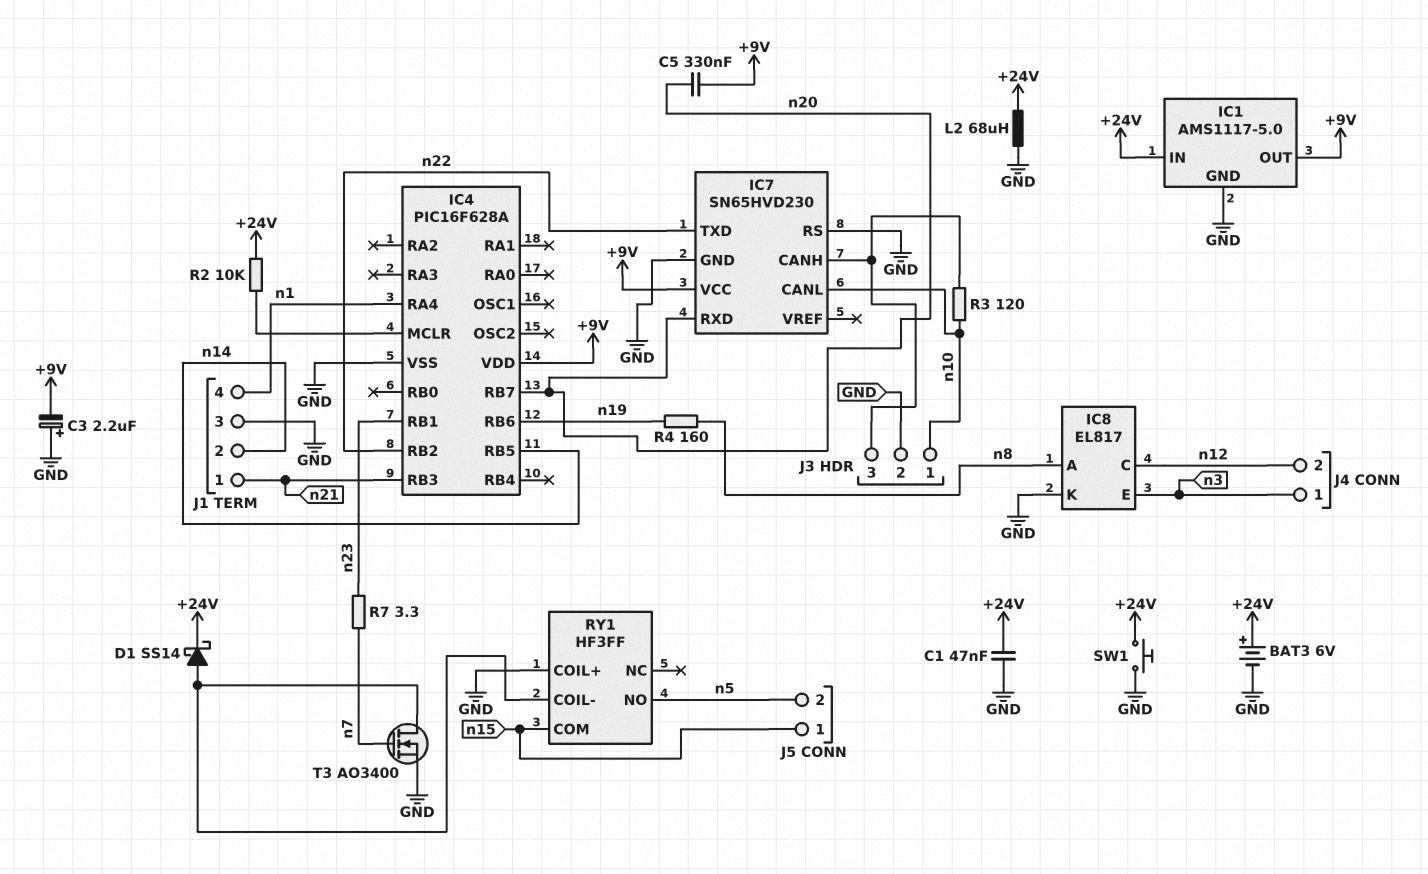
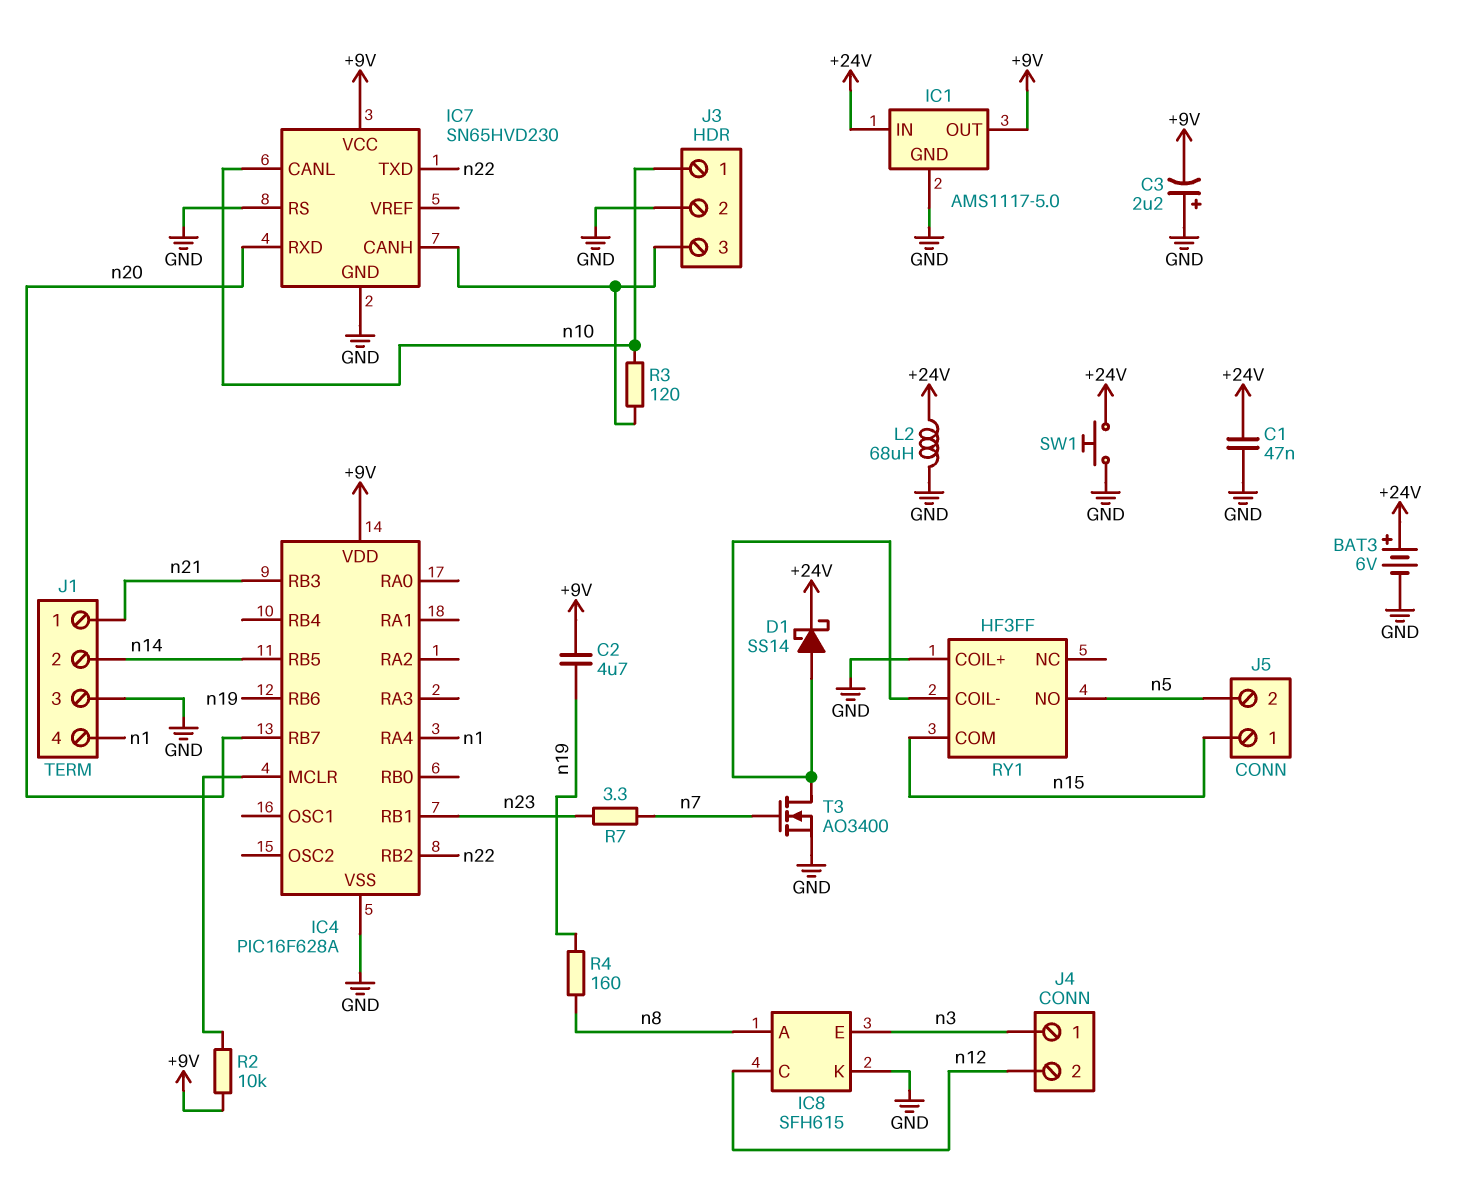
C2: none -> 4.7uF (+9V, n19)
C5: 330nF (+9V, n20) -> none
IC8: EL817 -> SFH615
R2: 10k (+24V, IC4/MCLR) -> 10k (+9V, IC4/MCLR)

